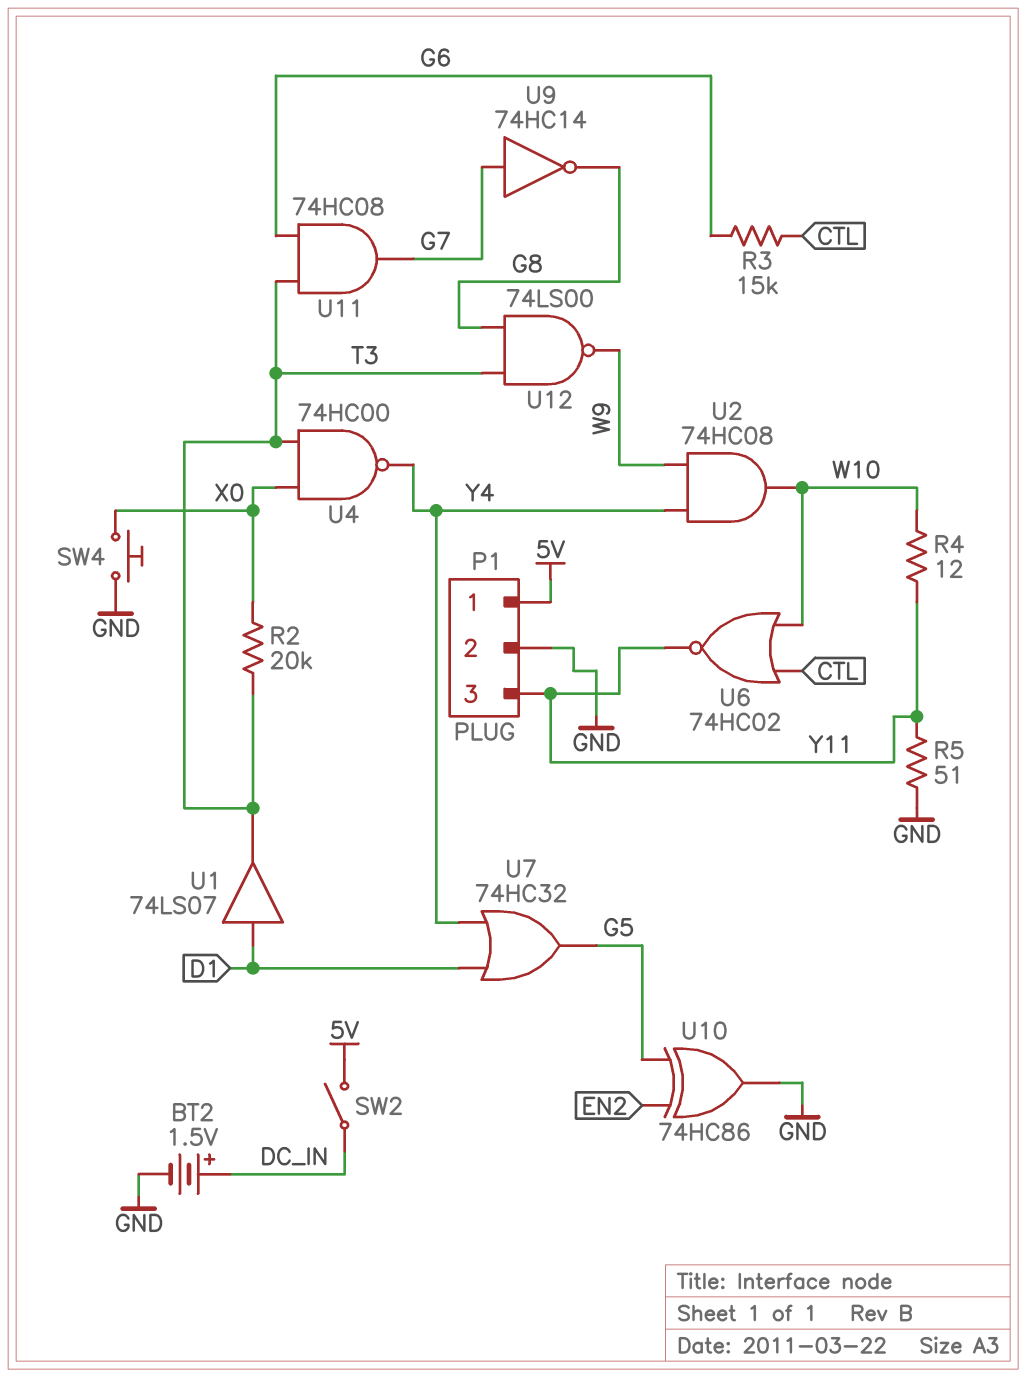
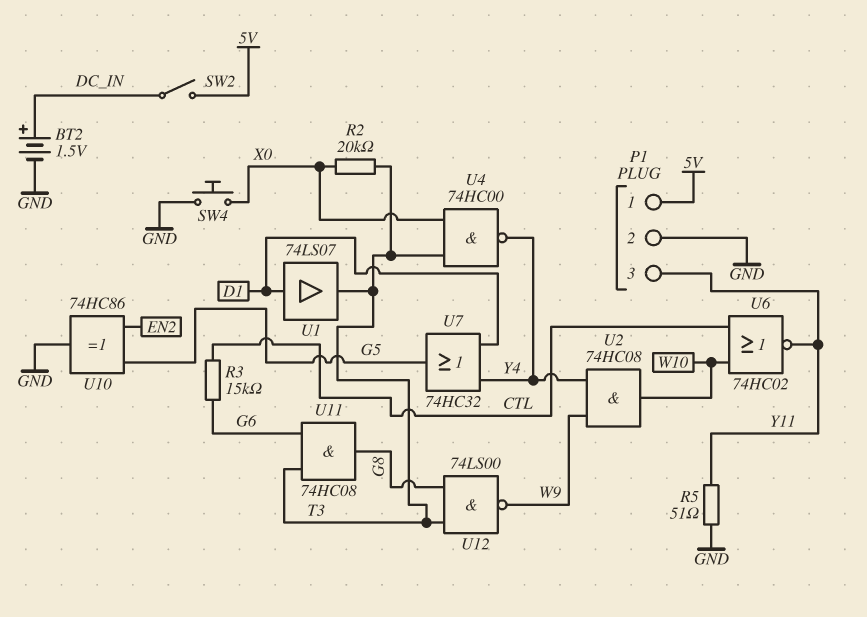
R4: 12 (W10, Y11) -> none
U9: NOT 74HC14 (in G7, out G8) -> none
U11: AND 74HC08 (in G6, in T3, out G7) -> AND 74HC08 (in G6, in T3, out G8)

